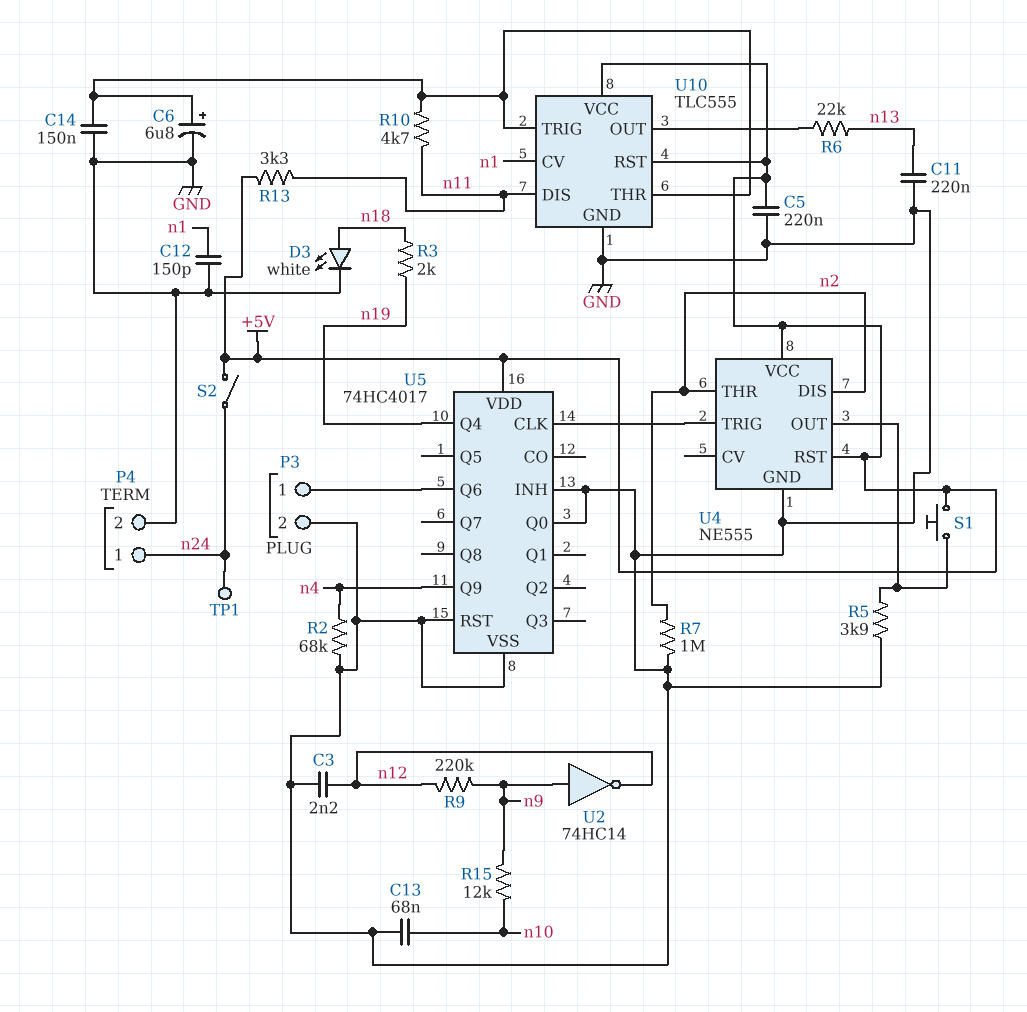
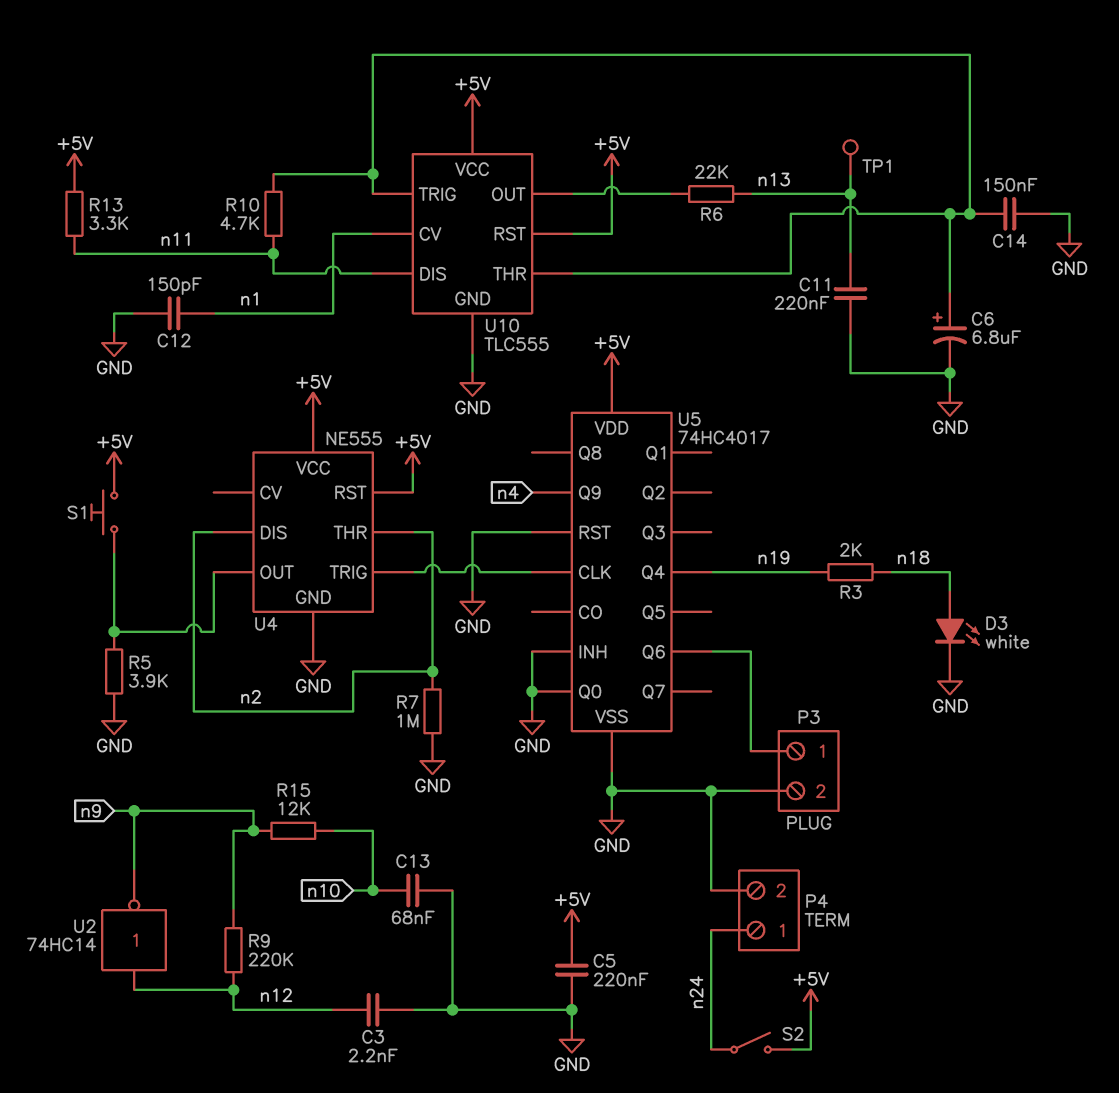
R2: 68k (GND, n4) -> none
TP1: test point (n24) -> test point (n13)
U2: NOT 74HC14 (in n9, out n12) -> NOT 74HC14 (in n12, out n9)

